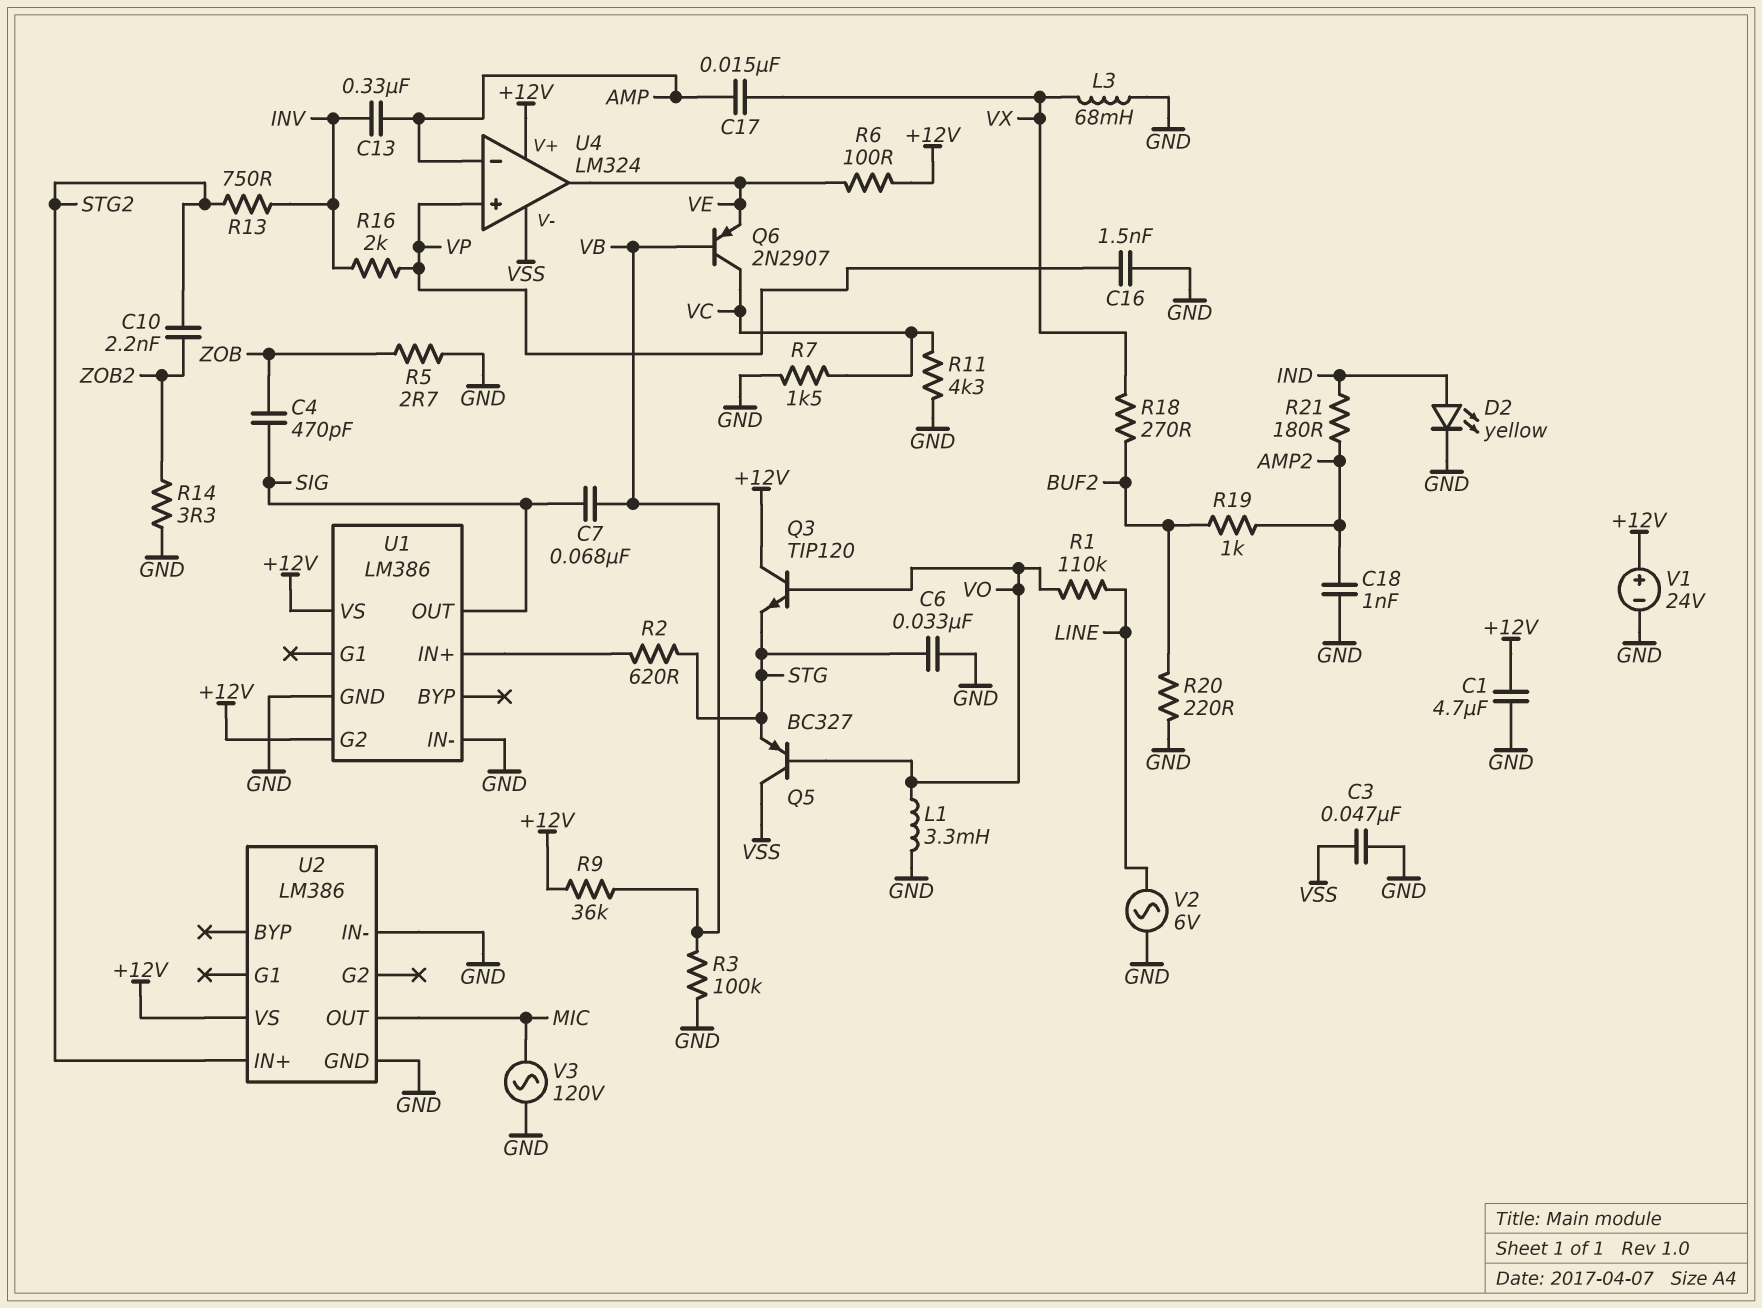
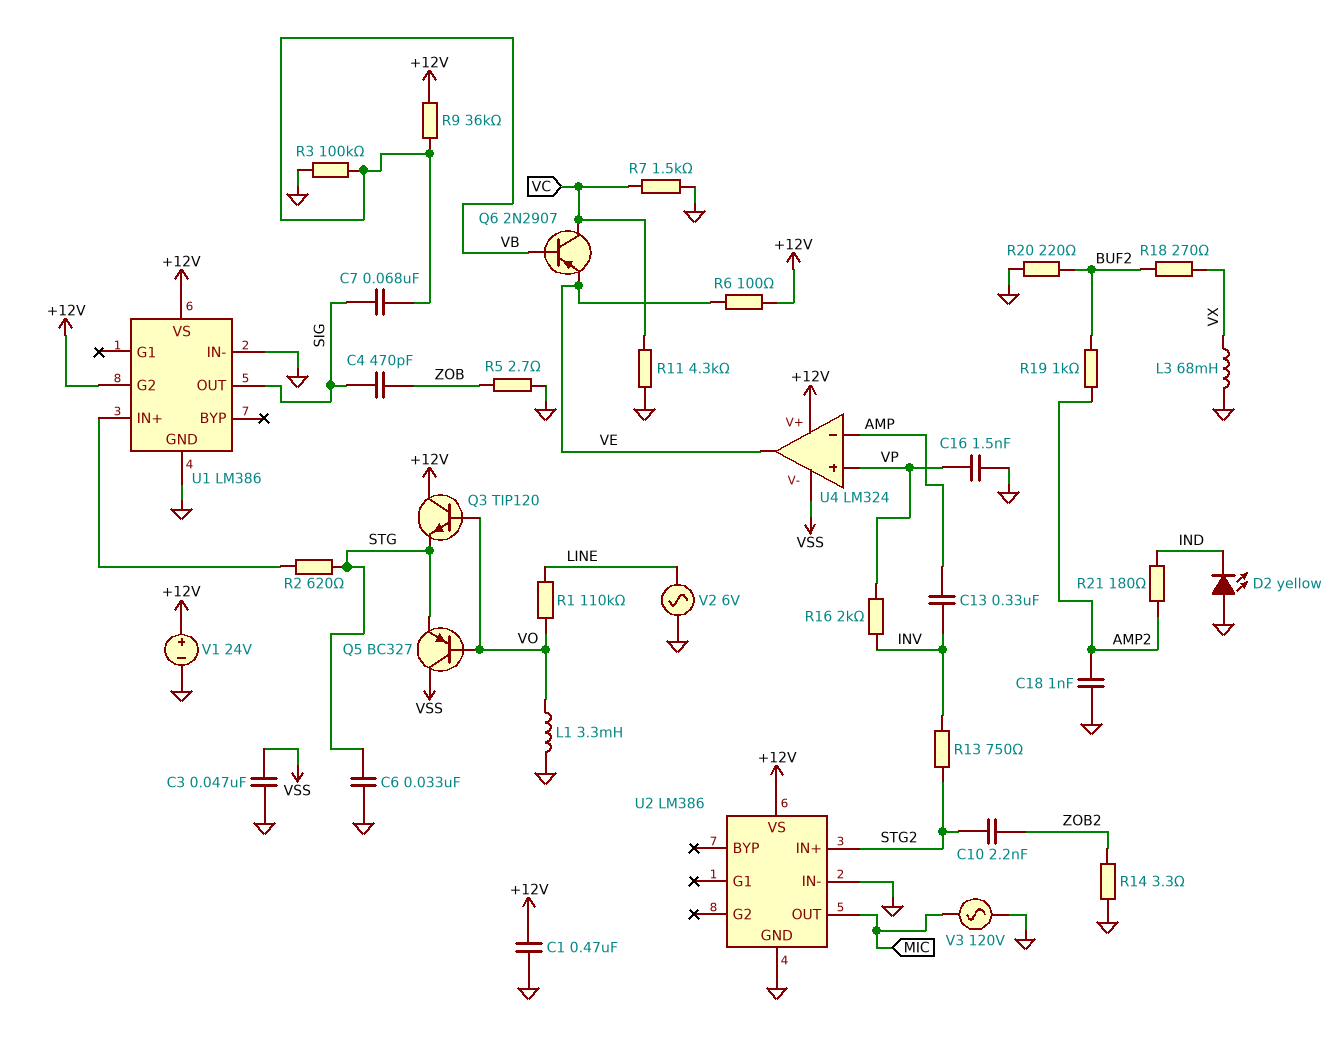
C1: 4.7uF (+12V, GND) -> 470nF (+12V, GND)
C17: 15nF (AMP, VX) -> none
D2: LED yellow (A IND, K GND) -> LED yellow (A GND, K IND)

